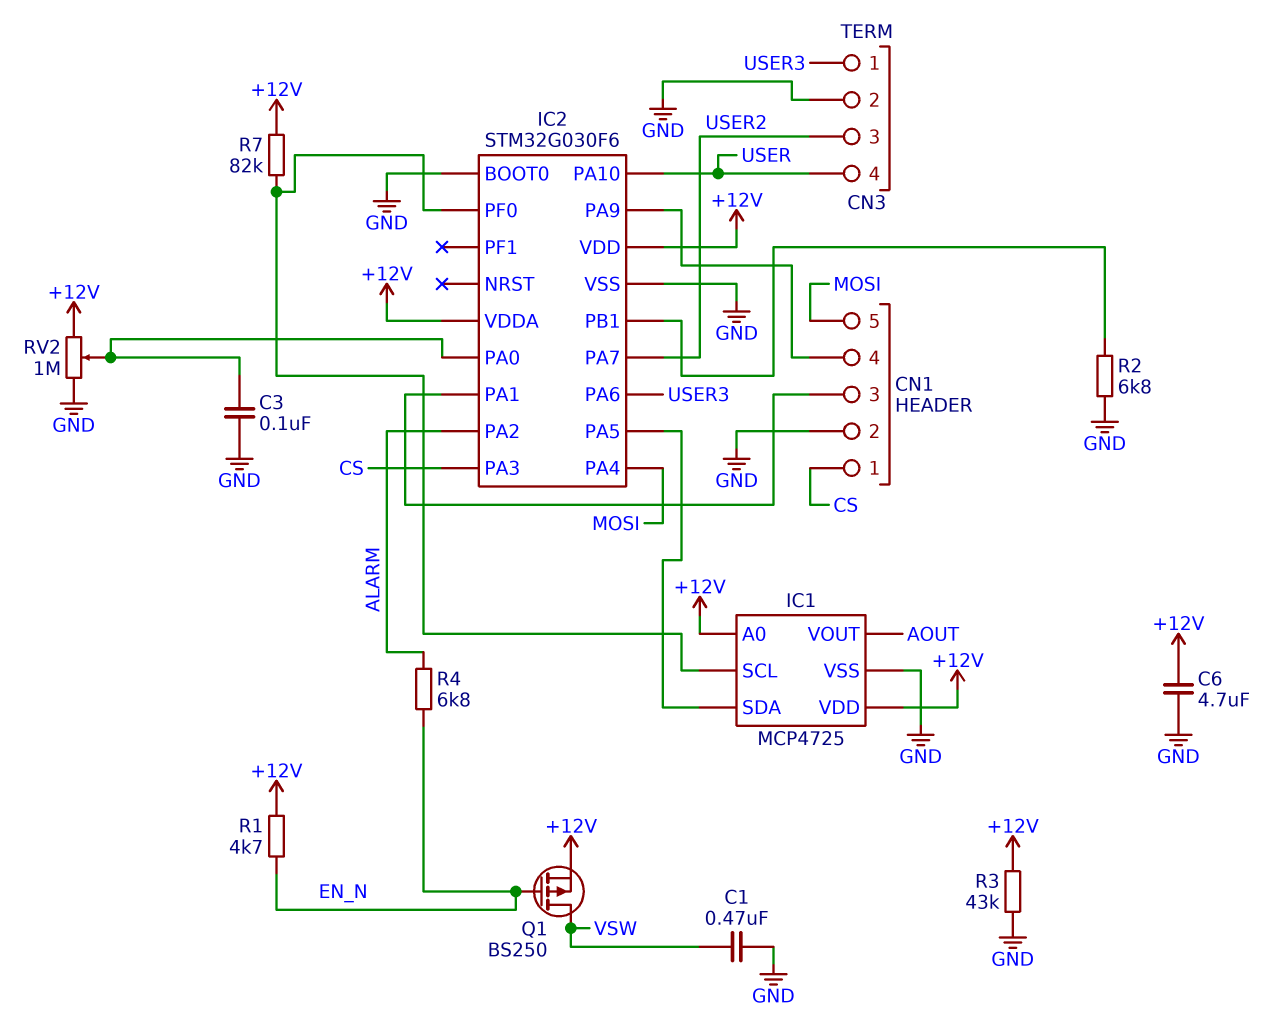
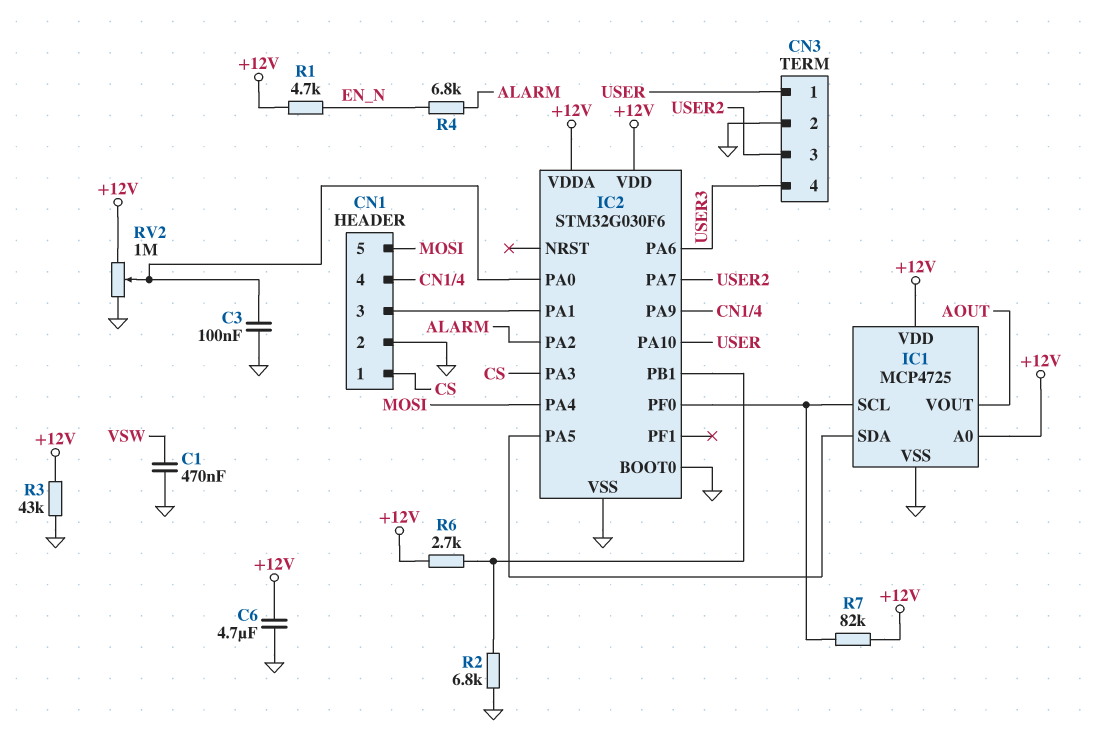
CN3 pin 1: USER3 -> USER
CN3 pin 4: USER -> USER3
Q1: PMOS BS250 (G EN_N, D VSW, S +12V) -> none
R6: none -> 2.7k (+12V, IC2/PB1)

